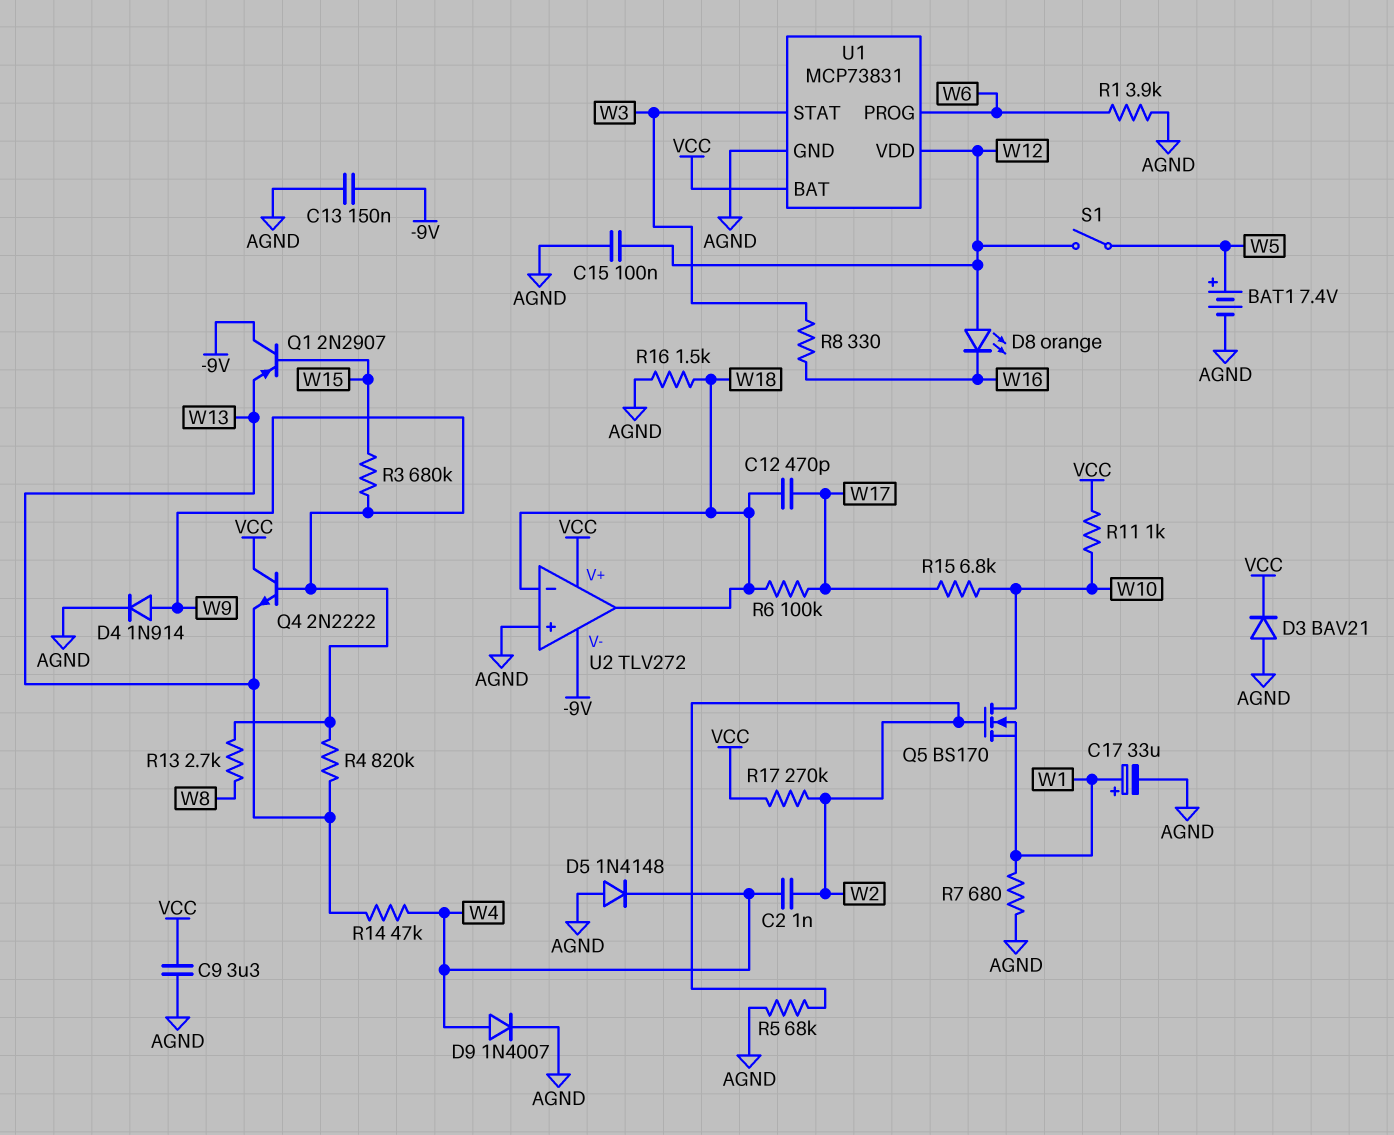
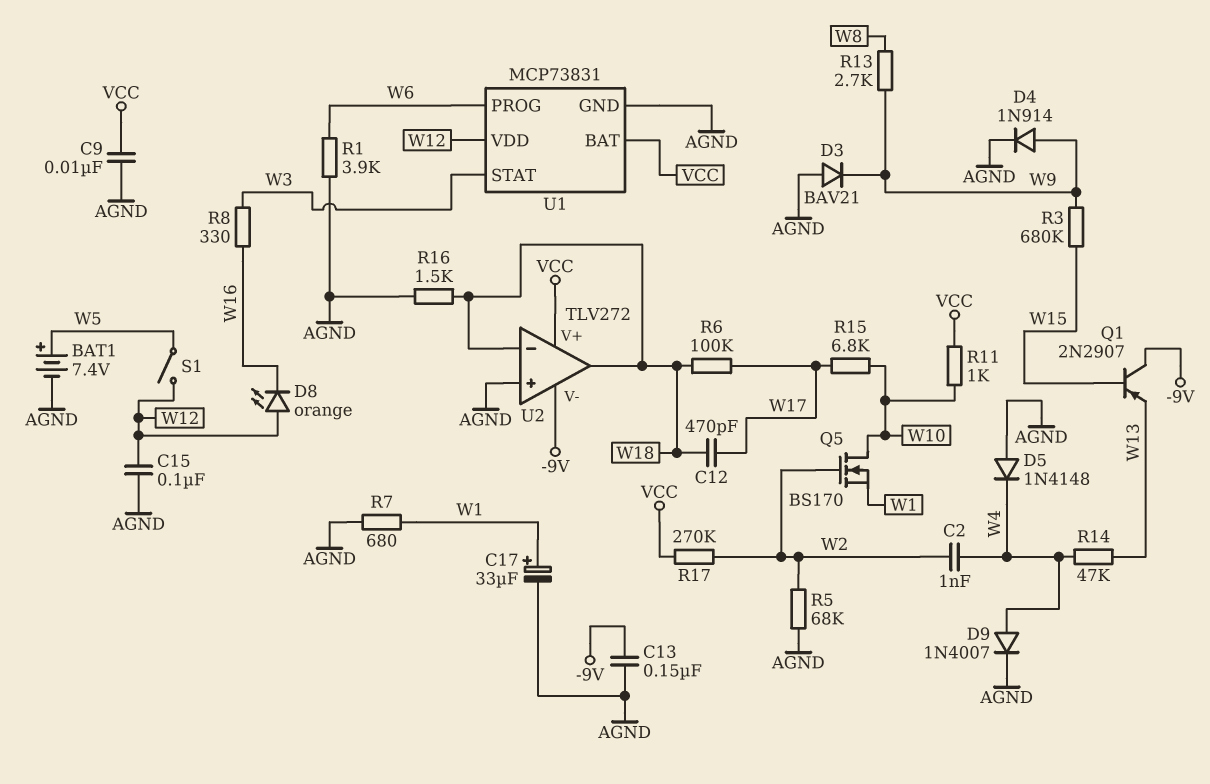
C9: 3.3uF (AGND, VCC) -> 10nF (AGND, VCC)
D3: diode BAV21 (A AGND, K VCC) -> diode BAV21 (A AGND, K W9)
Q4: NPN 2N2222 (B W9, C VCC, E W13) -> none
R4: 820k (W9, W13) -> none

